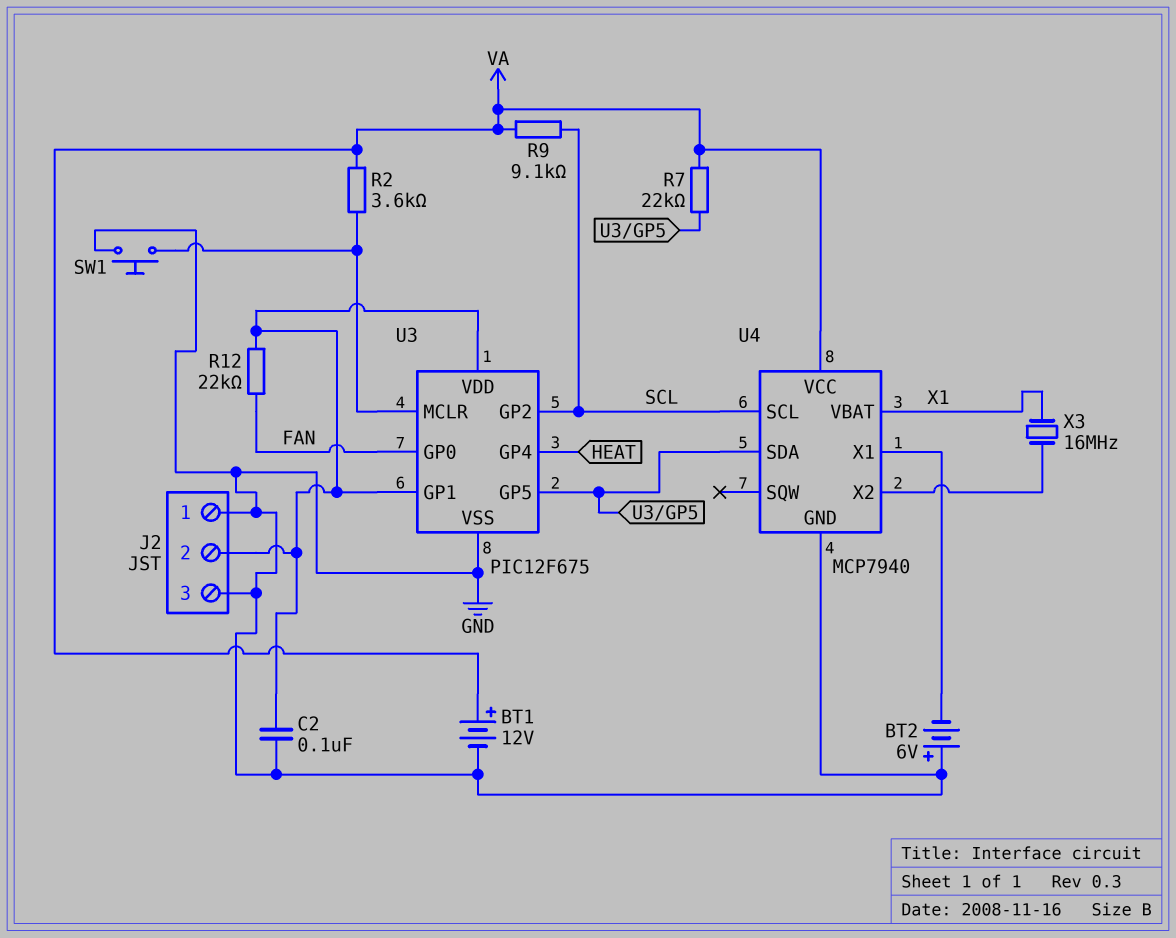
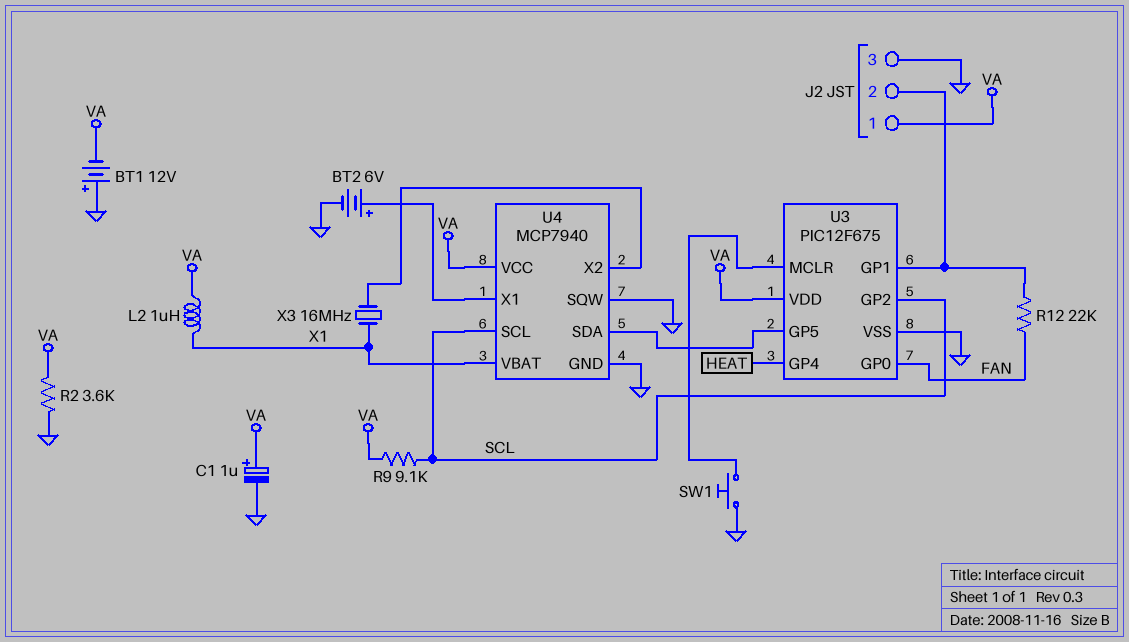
BT1: 12V (plus VA, minus GND) -> 12V (plus GND, minus VA)
BT2: 6V (plus GND, minus U4/X1) -> 6V (plus U4/X1, minus GND)
C1: none -> 1uF (plus VA, minus GND)
C2: 100nF (GND, J2/2) -> none
J2 pin 1: GND -> VA
L2: none -> 1uH (VA, X1)
R2: 3.6k (U3/MCLR, VA) -> 3.6k (GND, VA)
R7: 22k (U3/GP5, VA) -> none
U3 pin VDD: J2/2 -> VA
U4 pin SQW: none -> GND

